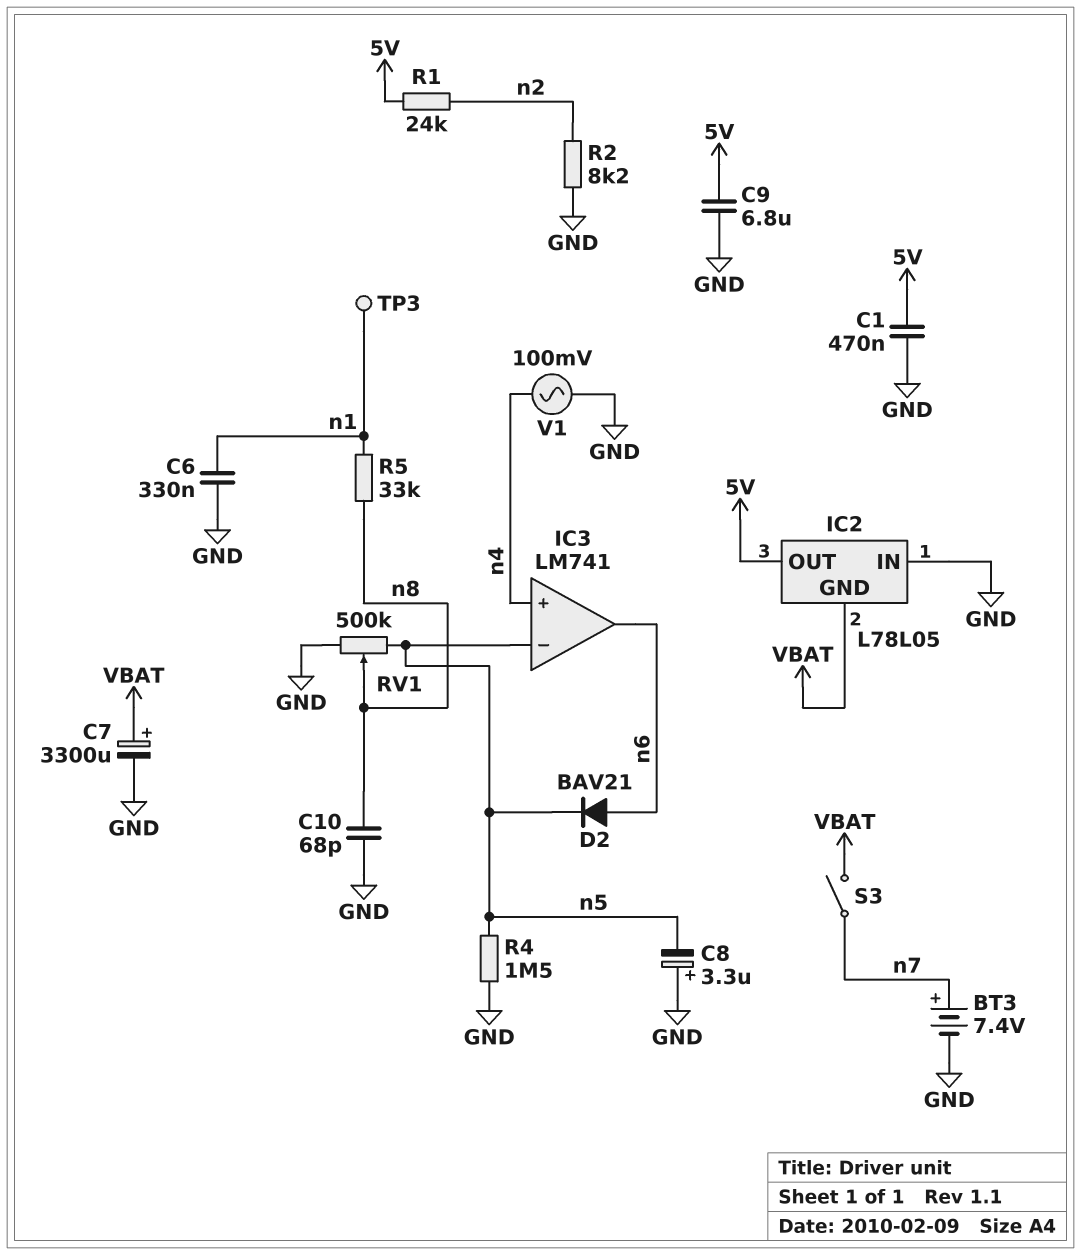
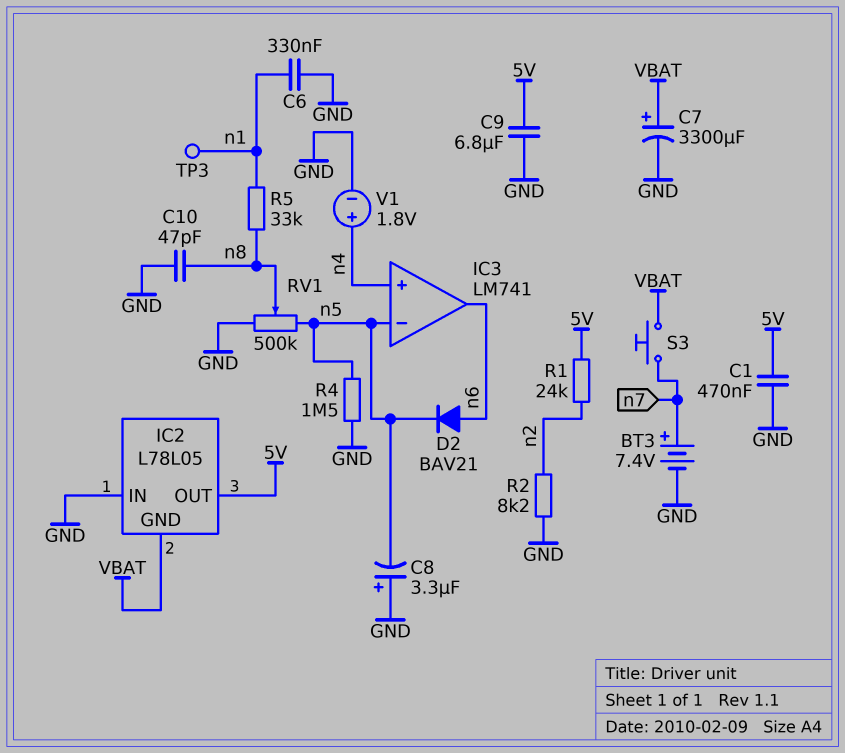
C10: 68pF (GND, n8) -> 47pF (GND, n8)
S3: switch (VBAT, n7) -> button (VBAT, n7)
V1: AC 100mV (GND, n4) -> 1.8V (plus n4, minus GND)

